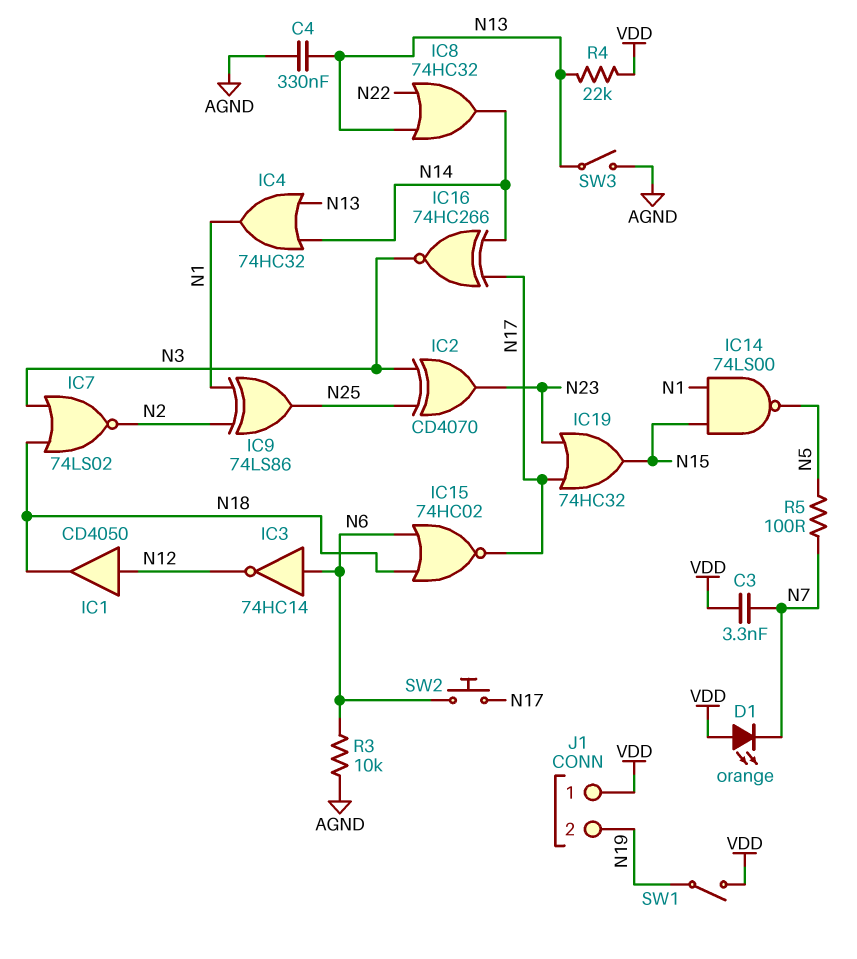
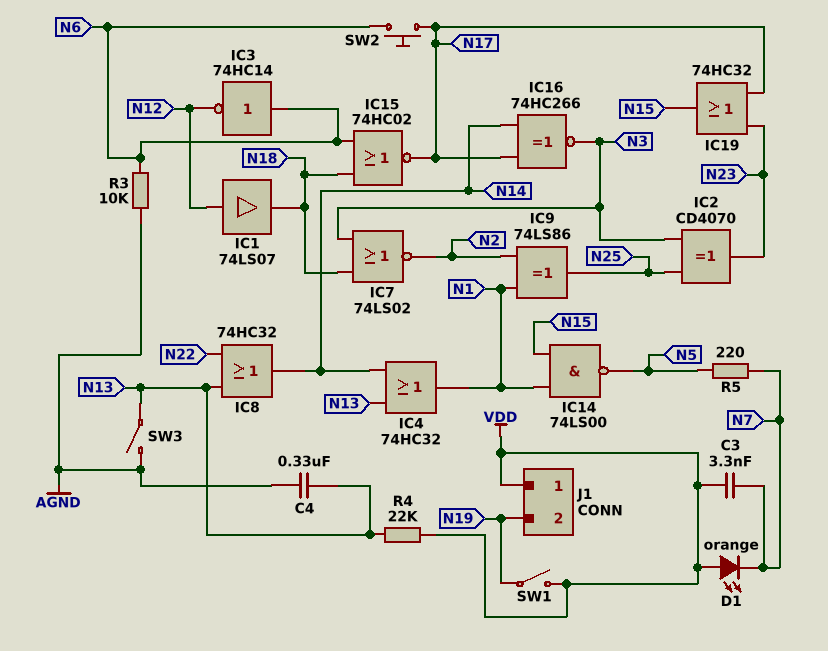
IC1: buffer CD4050 (in N12, out N18) -> buffer 74LS07 (in N12, out N18)
R5: 100 (N5, N7) -> 220 (N5, N7)

